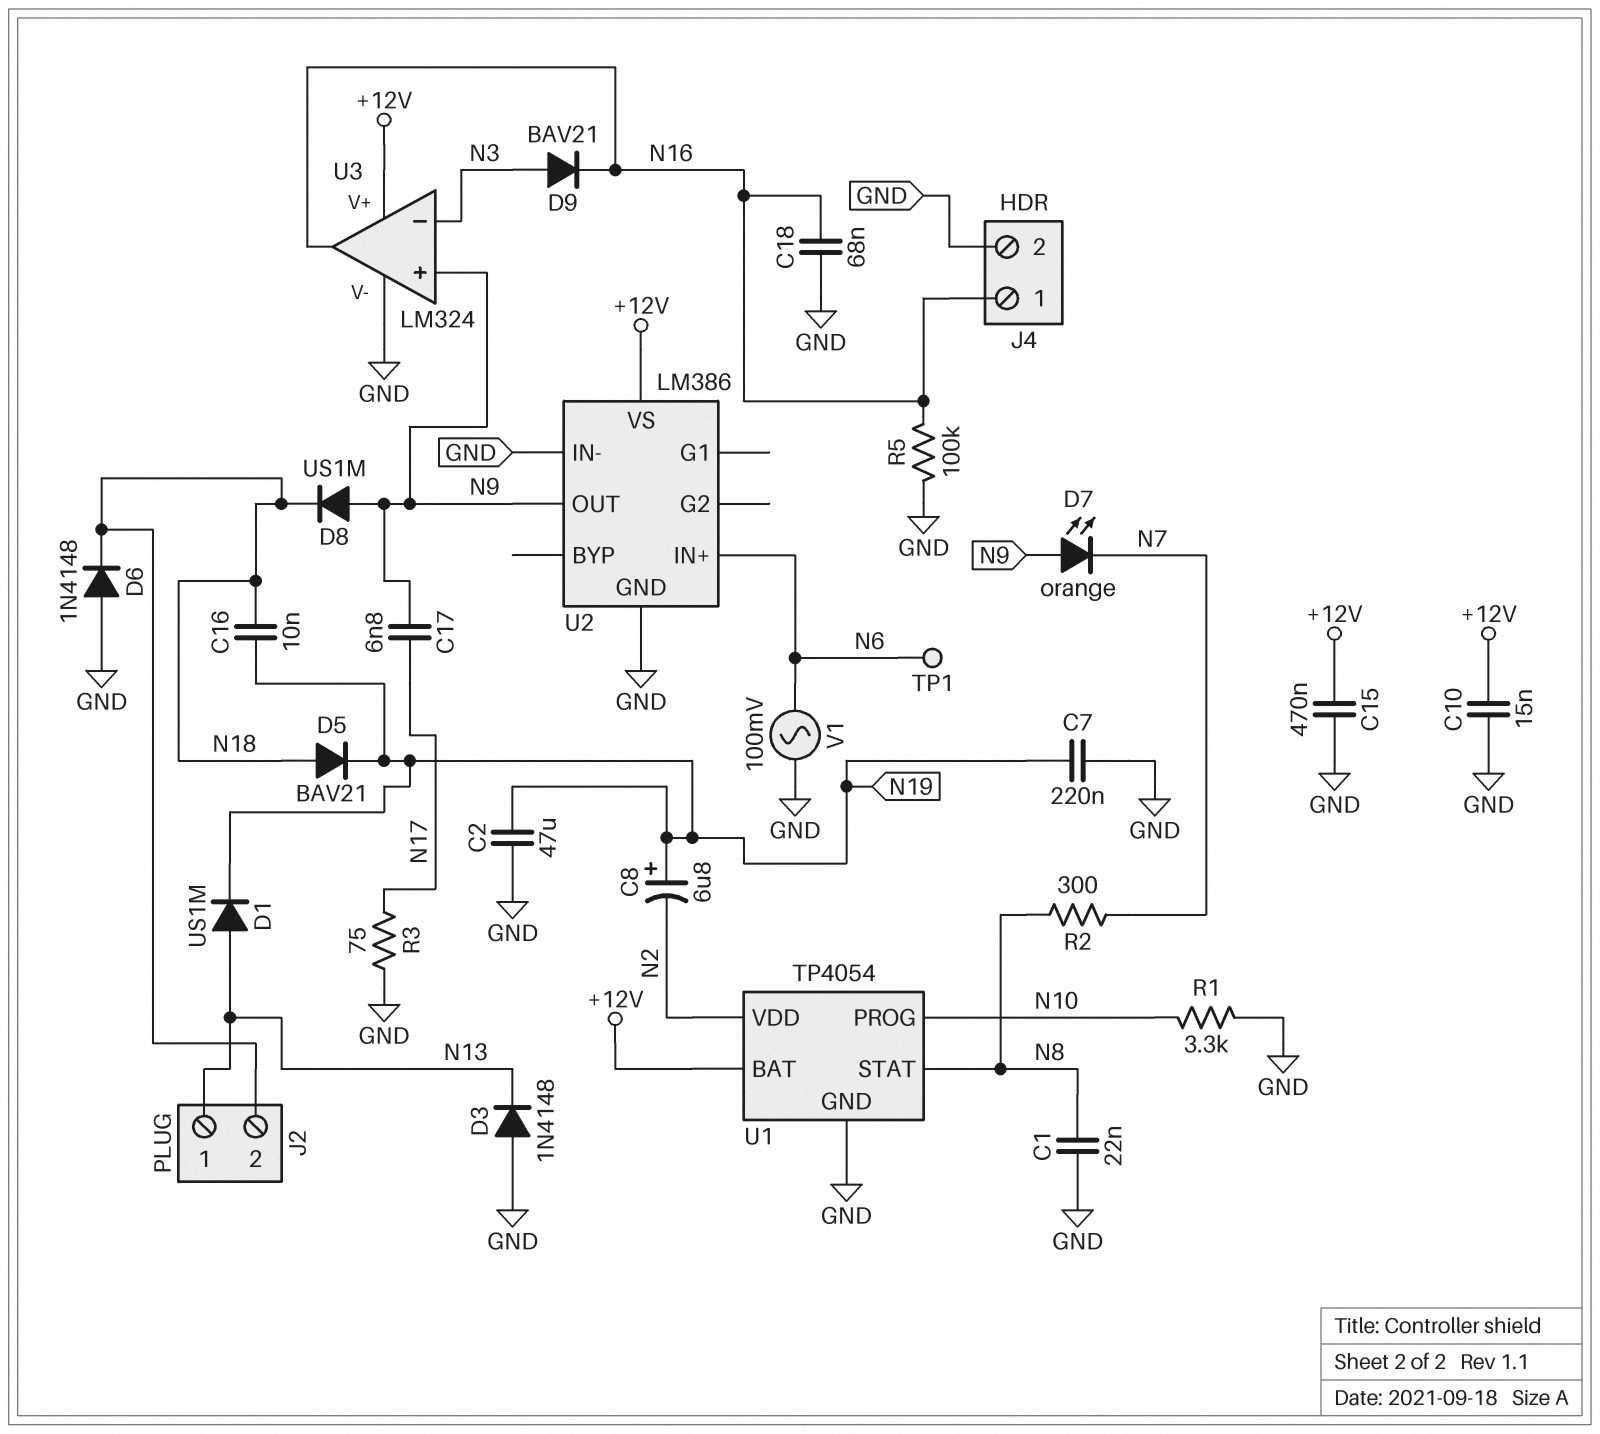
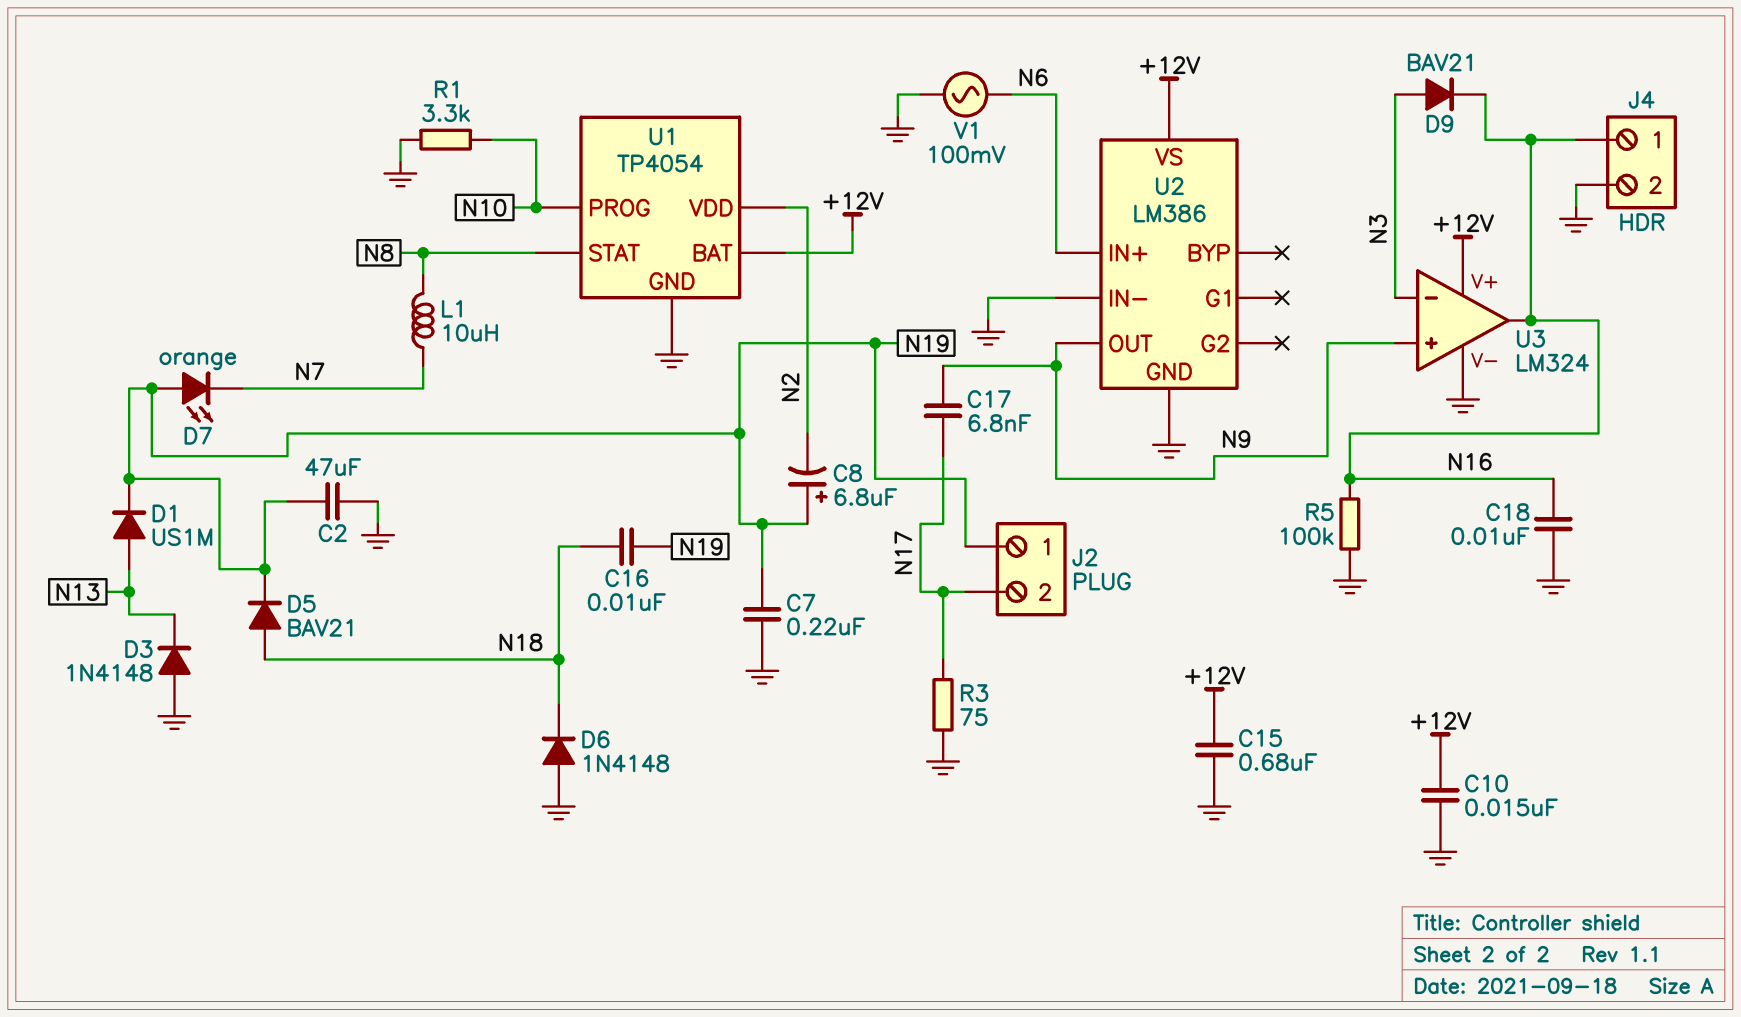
C1: 22nF (GND, N8) -> none
C15: 470nF (+12V, GND) -> 680nF (+12V, GND)
C18: 68nF (GND, N16) -> 10nF (GND, N16)
D7: LED orange (A N9, K N7) -> LED orange (A N19, K N7)
D8: diode US1M (A N9, K N18) -> none
J2 pin 1: N13 -> N19
J2 pin 2: N18 -> N17
L1: none -> 10uH (N7, N8)
R2: 300 (N7, N8) -> none
TP1: test point (N6) -> none

